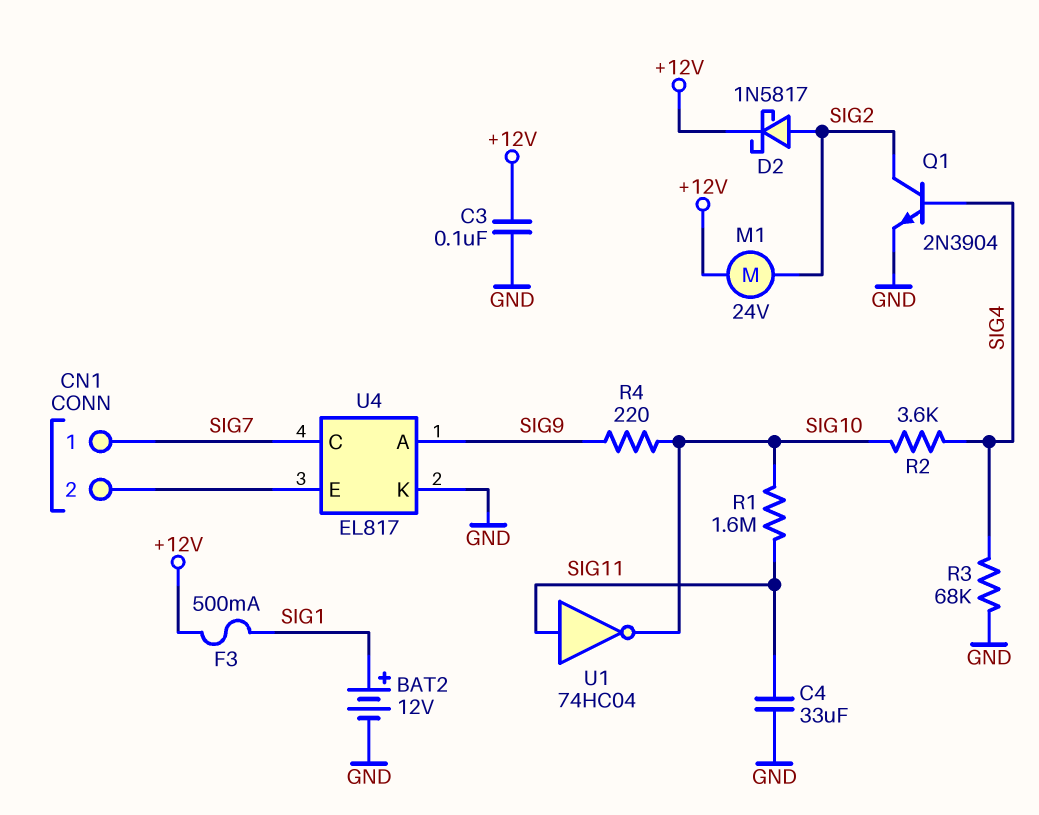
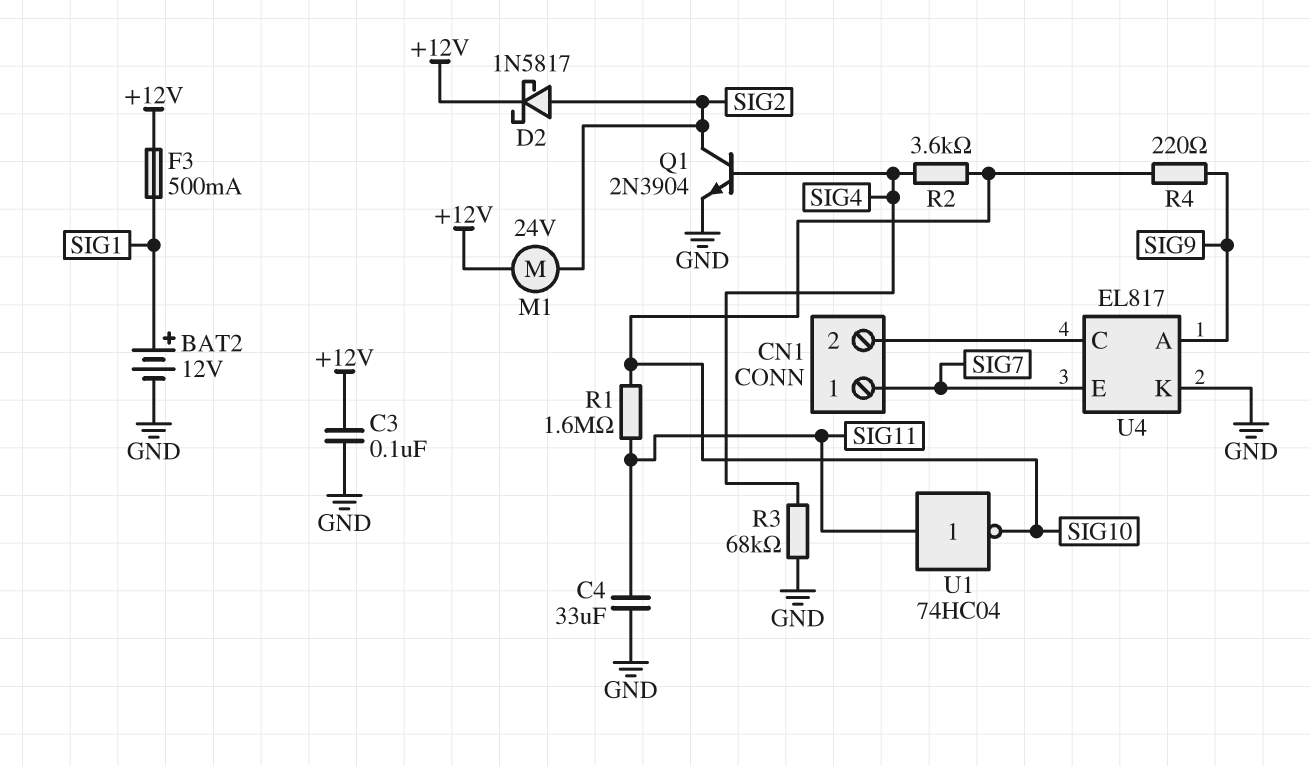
U4 pin C: SIG7 -> CN1/2
U4 pin E: CN1/2 -> SIG7

